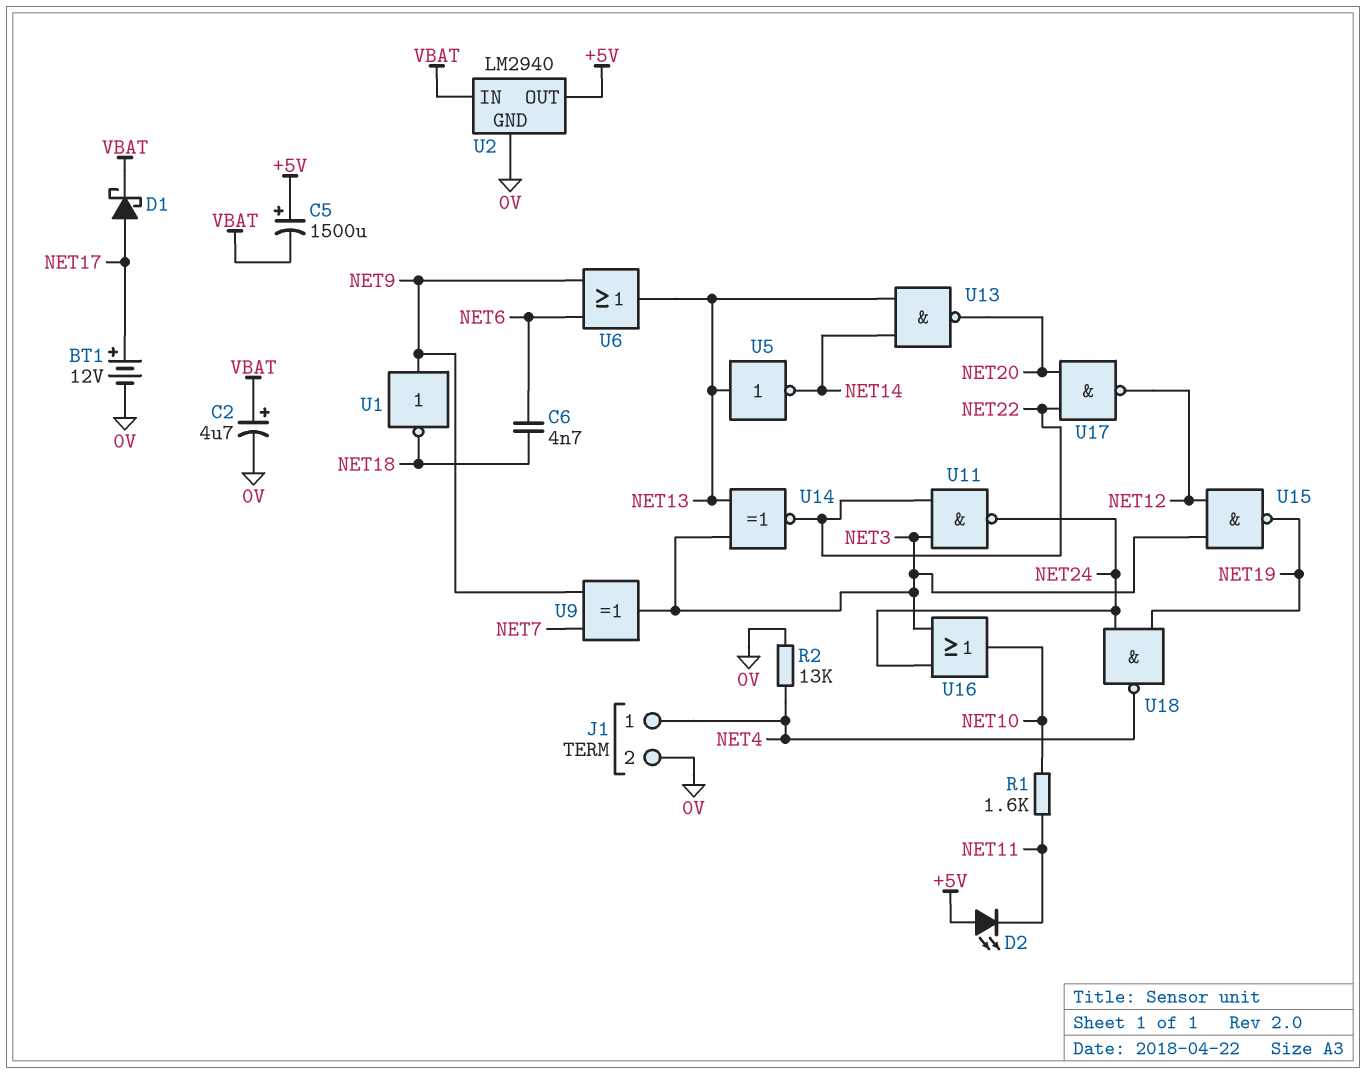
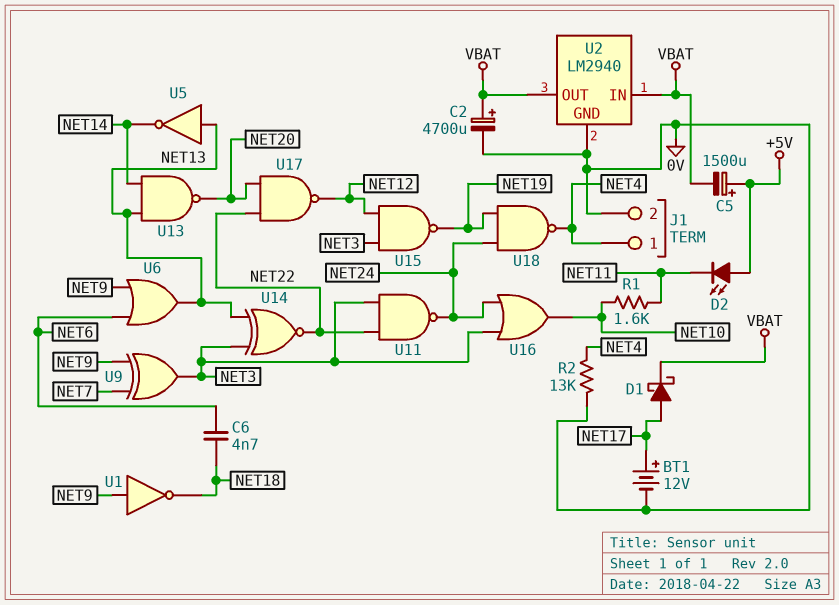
C2: 4.7uF (plus VBAT, minus 0V) -> 4700uF (plus VBAT, minus 0V)
U2 pin OUT: +5V -> VBAT

